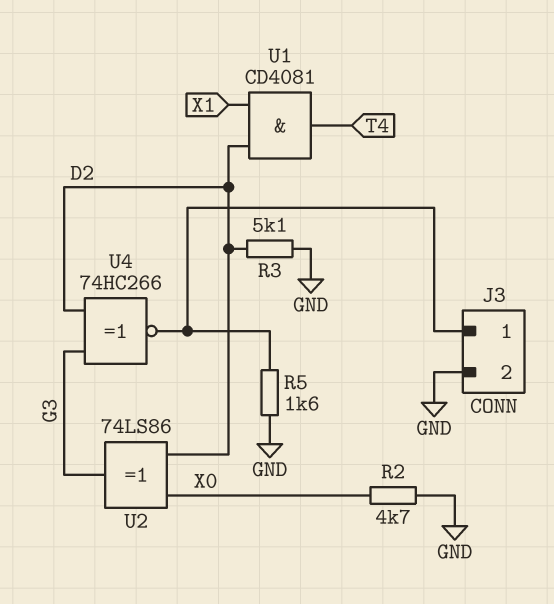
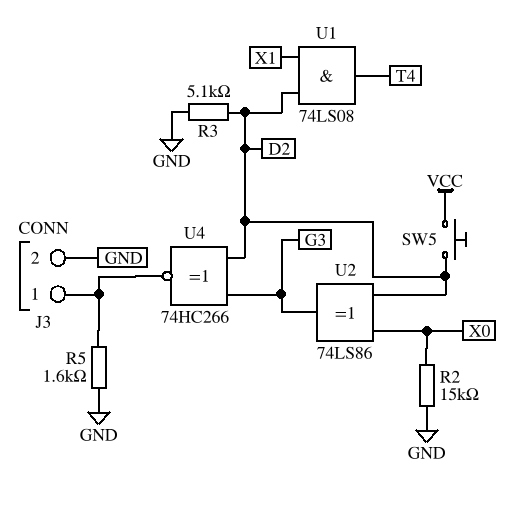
R2: 4.7k (GND, X0) -> 15k (GND, X0)
SW5: none -> button (D2, VCC)
U1: AND CD4081 (in D2, in X1, out T4) -> AND 74LS08 (in D2, in X1, out T4)

